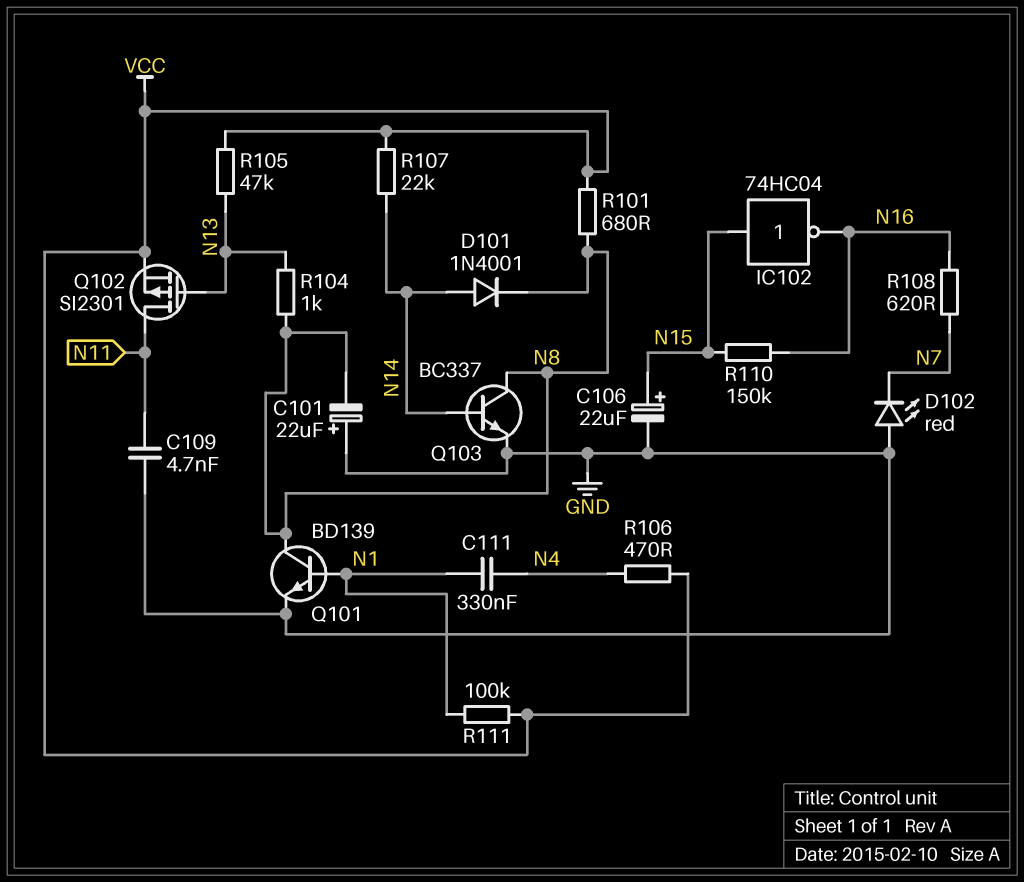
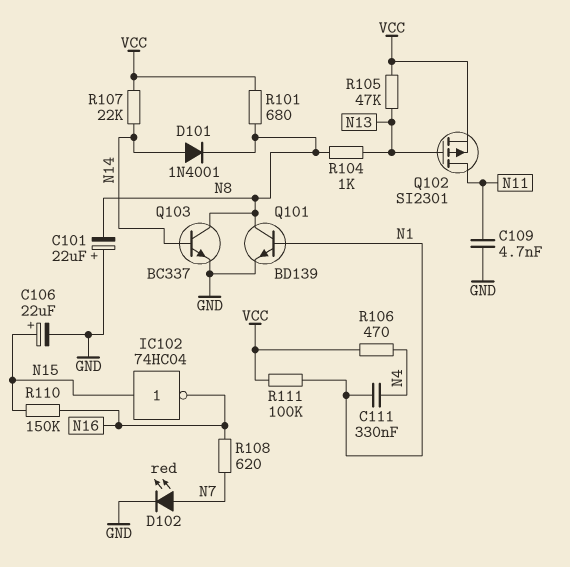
D102: LED red (A GND, K N7) -> LED red (A N7, K GND)

